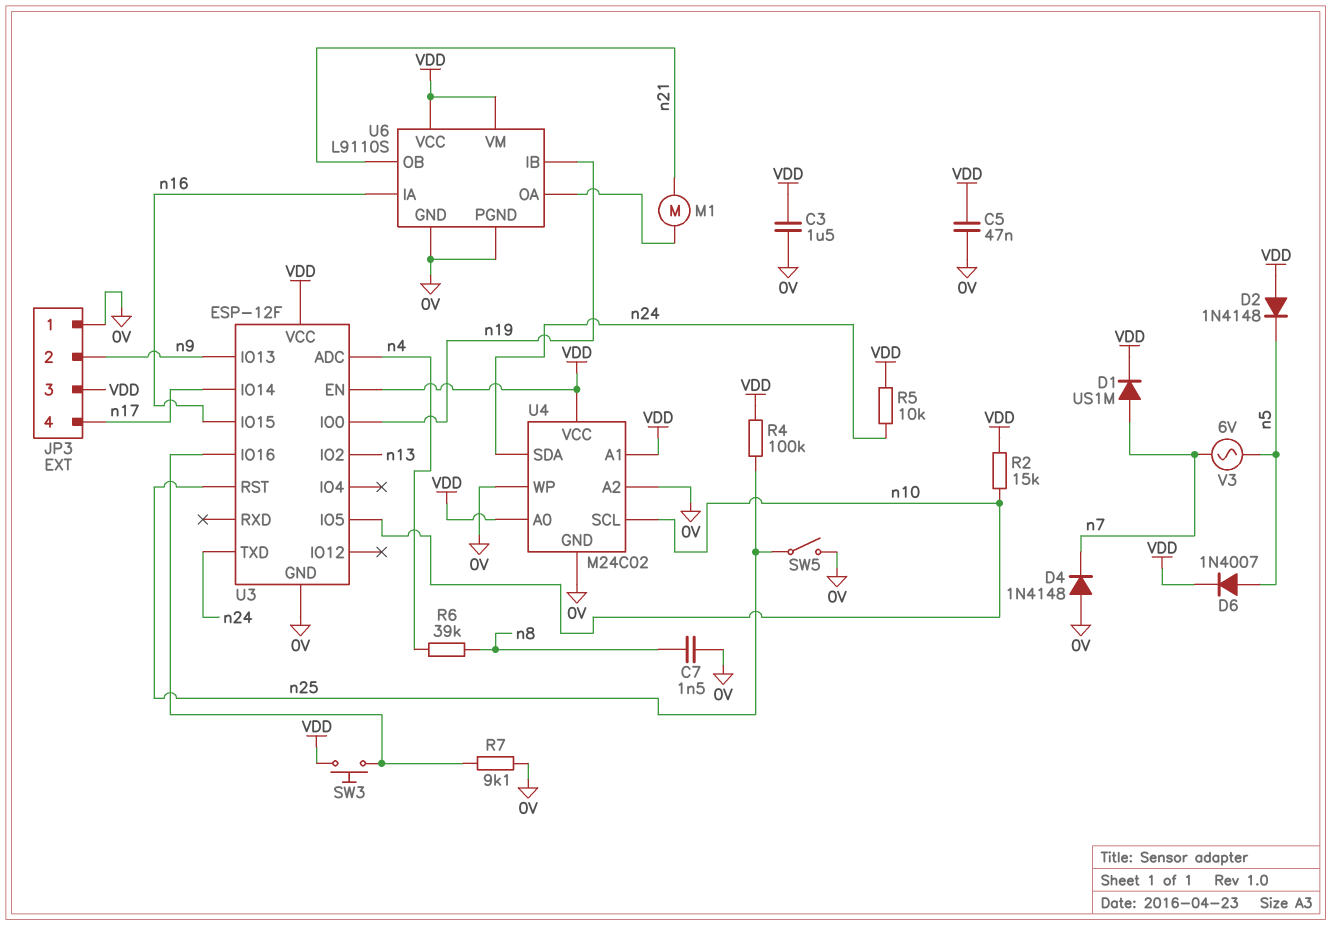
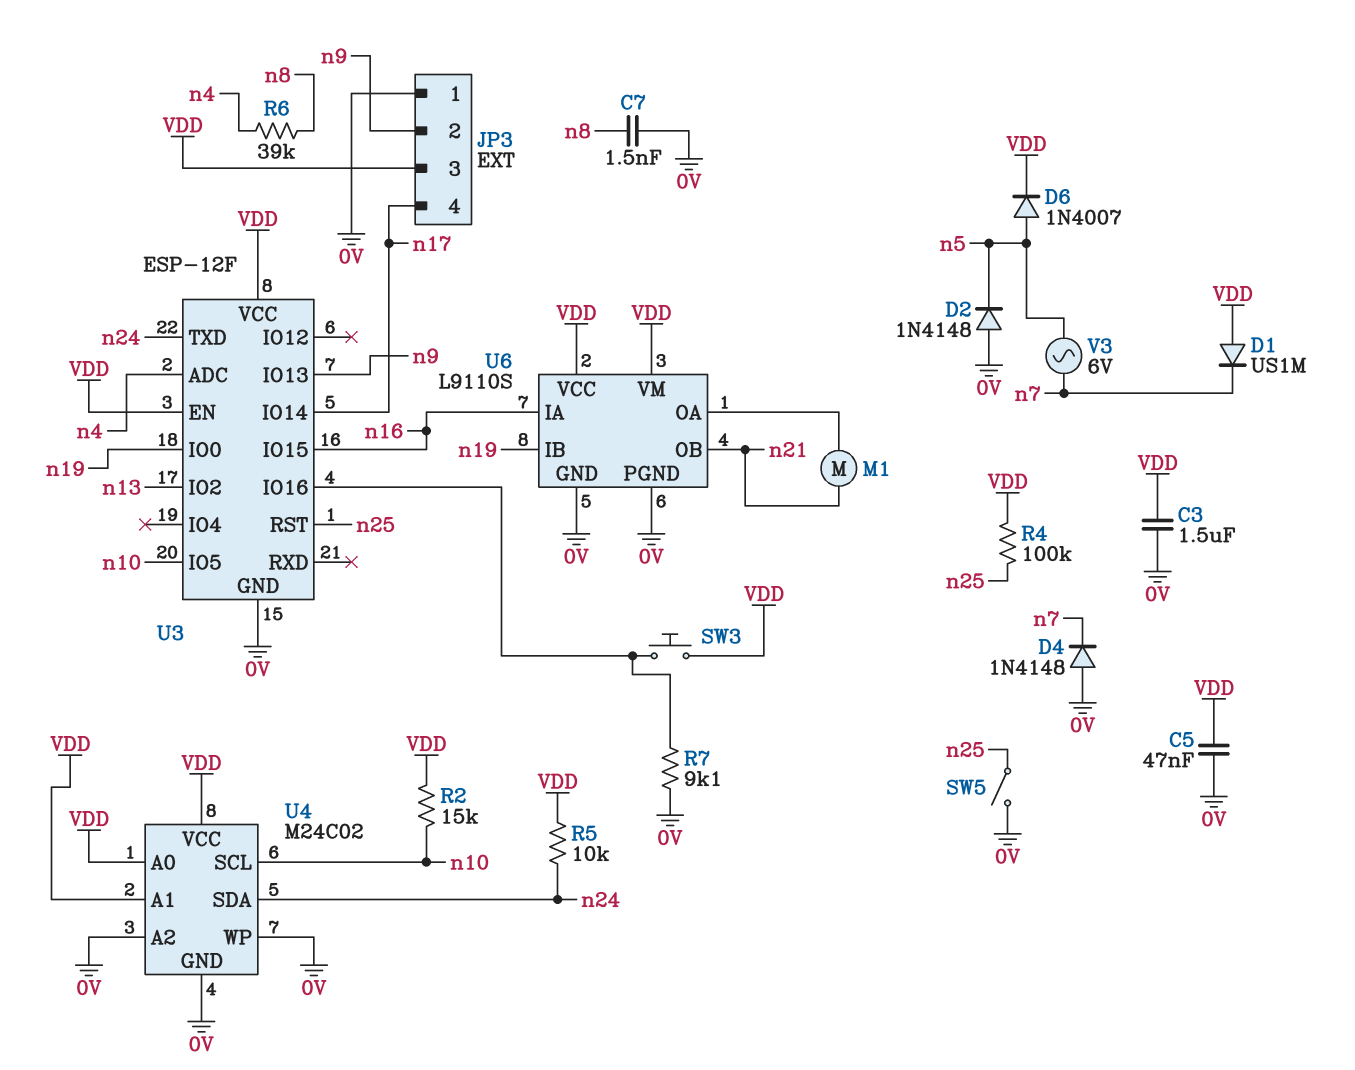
D1: diode US1M (A n7, K VDD) -> diode US1M (A VDD, K n7)
D2: diode 1N4148 (A VDD, K n5) -> diode 1N4148 (A 0V, K n5)

